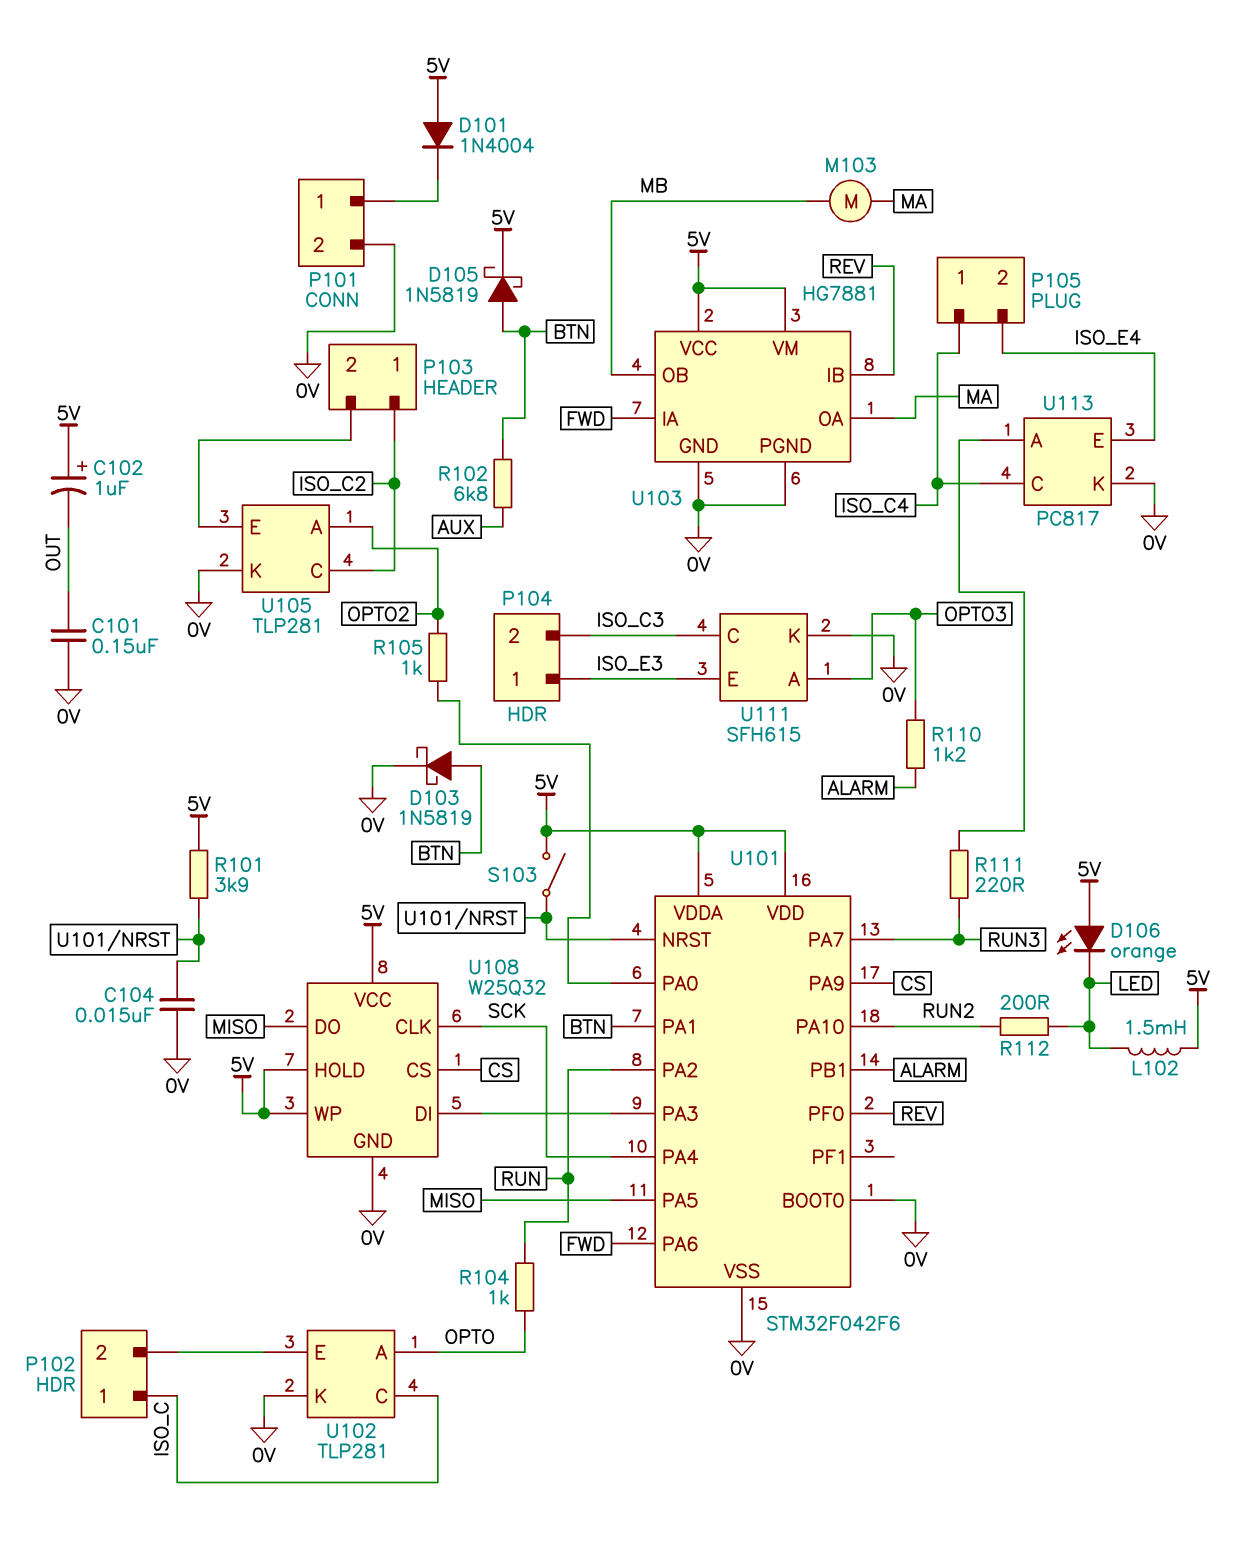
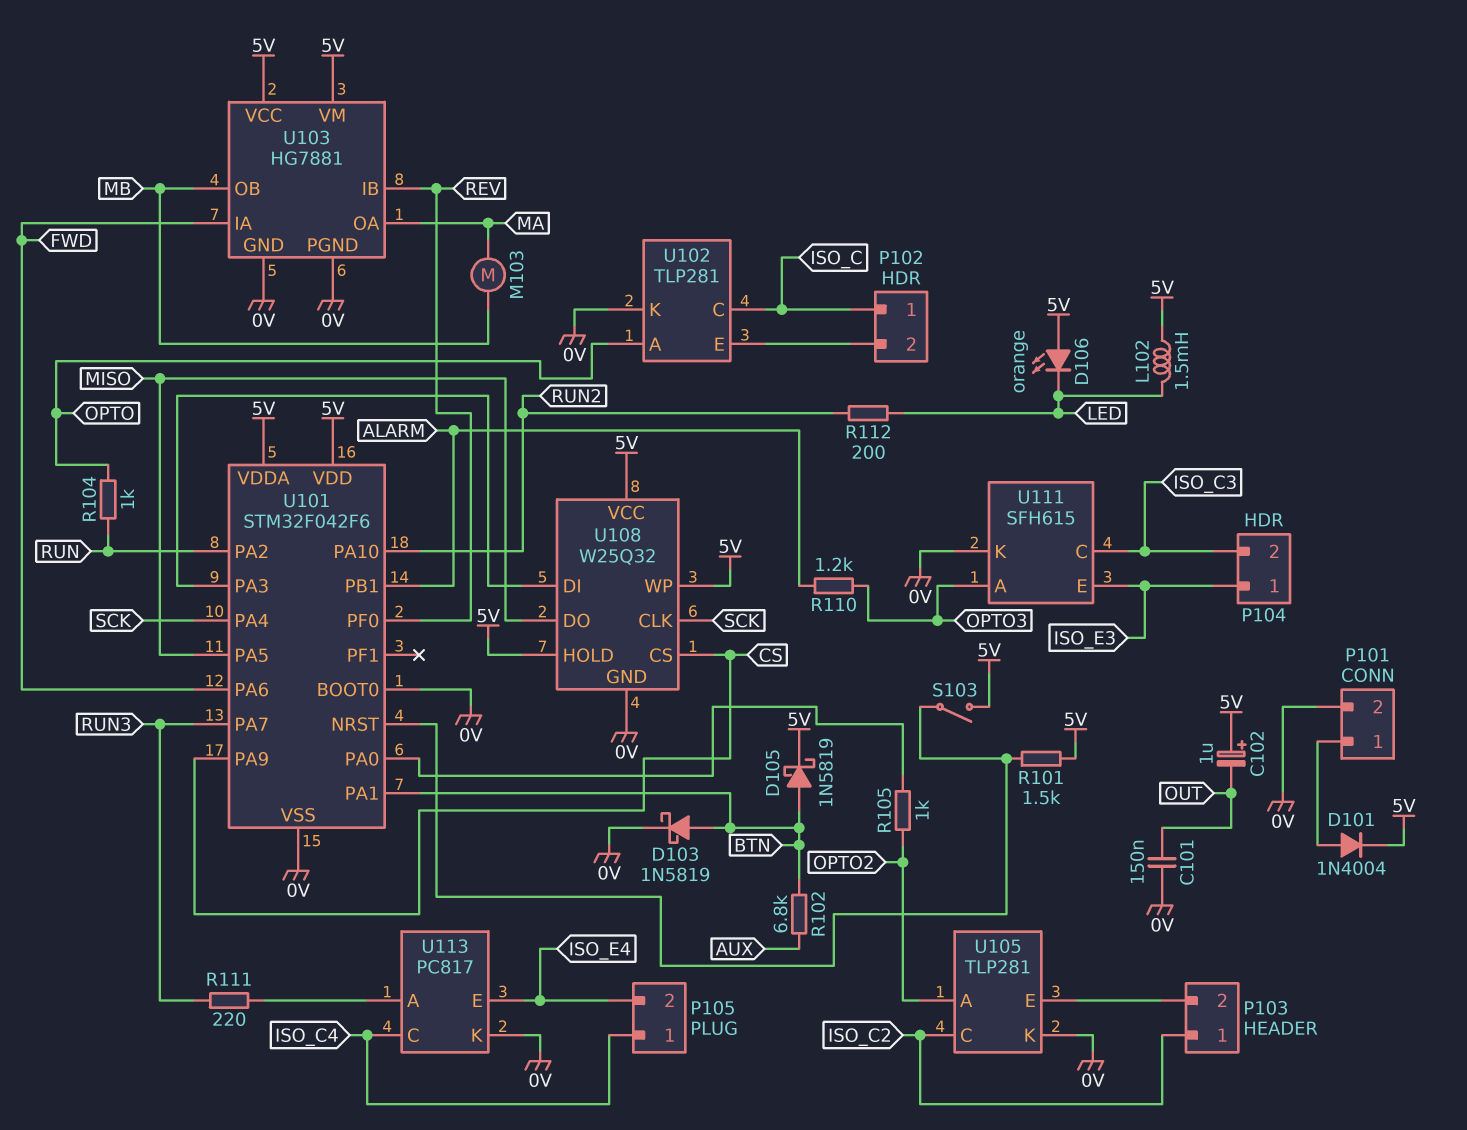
C104: 15nF (0V, U101/NRST) -> none
D101: diode 1N4004 (A 5V, K P101/1) -> diode 1N4004 (A P101/1, K 5V)
R101: 3.9k (5V, U101/NRST) -> 1.5k (5V, U101/NRST)

